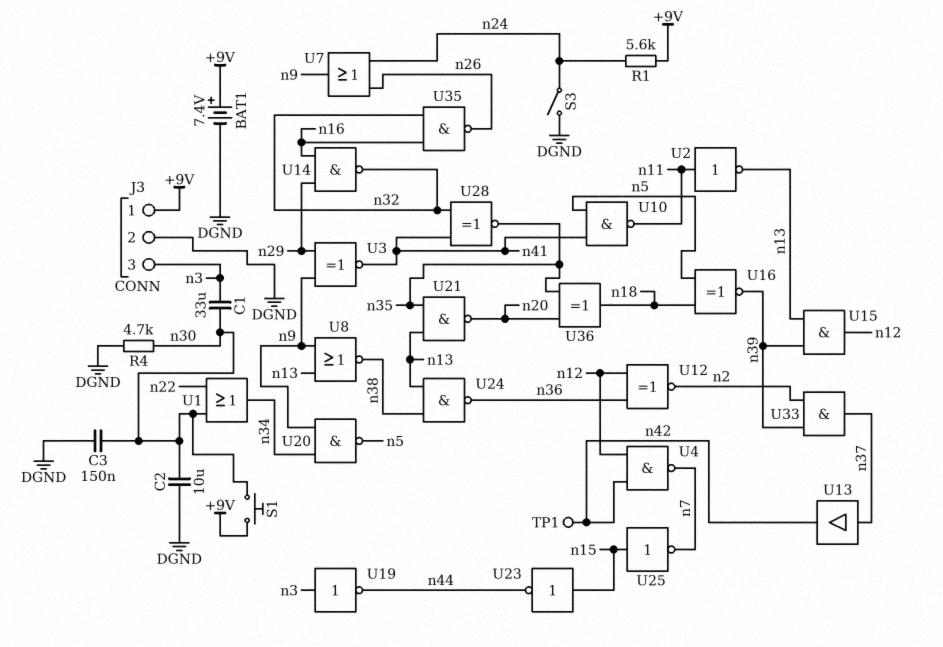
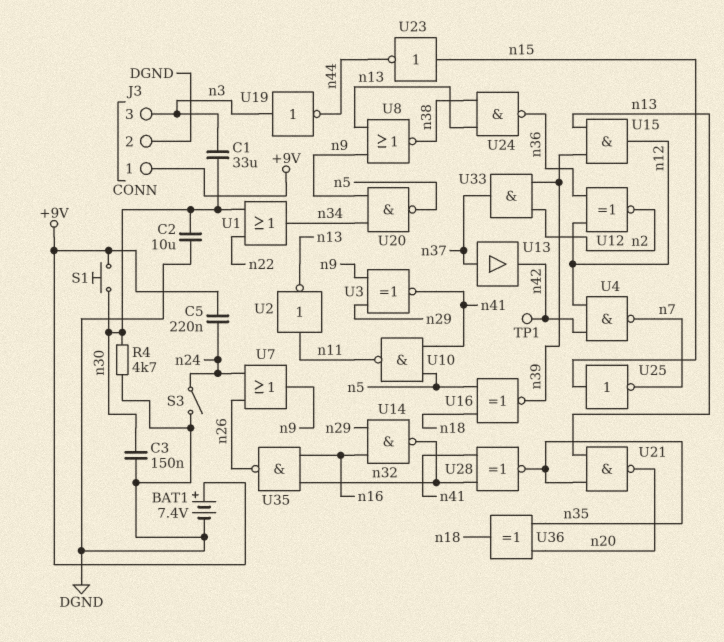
C5: none -> 220nF (+9V, n24)
R1: 5.6k (+9V, n24) -> none

